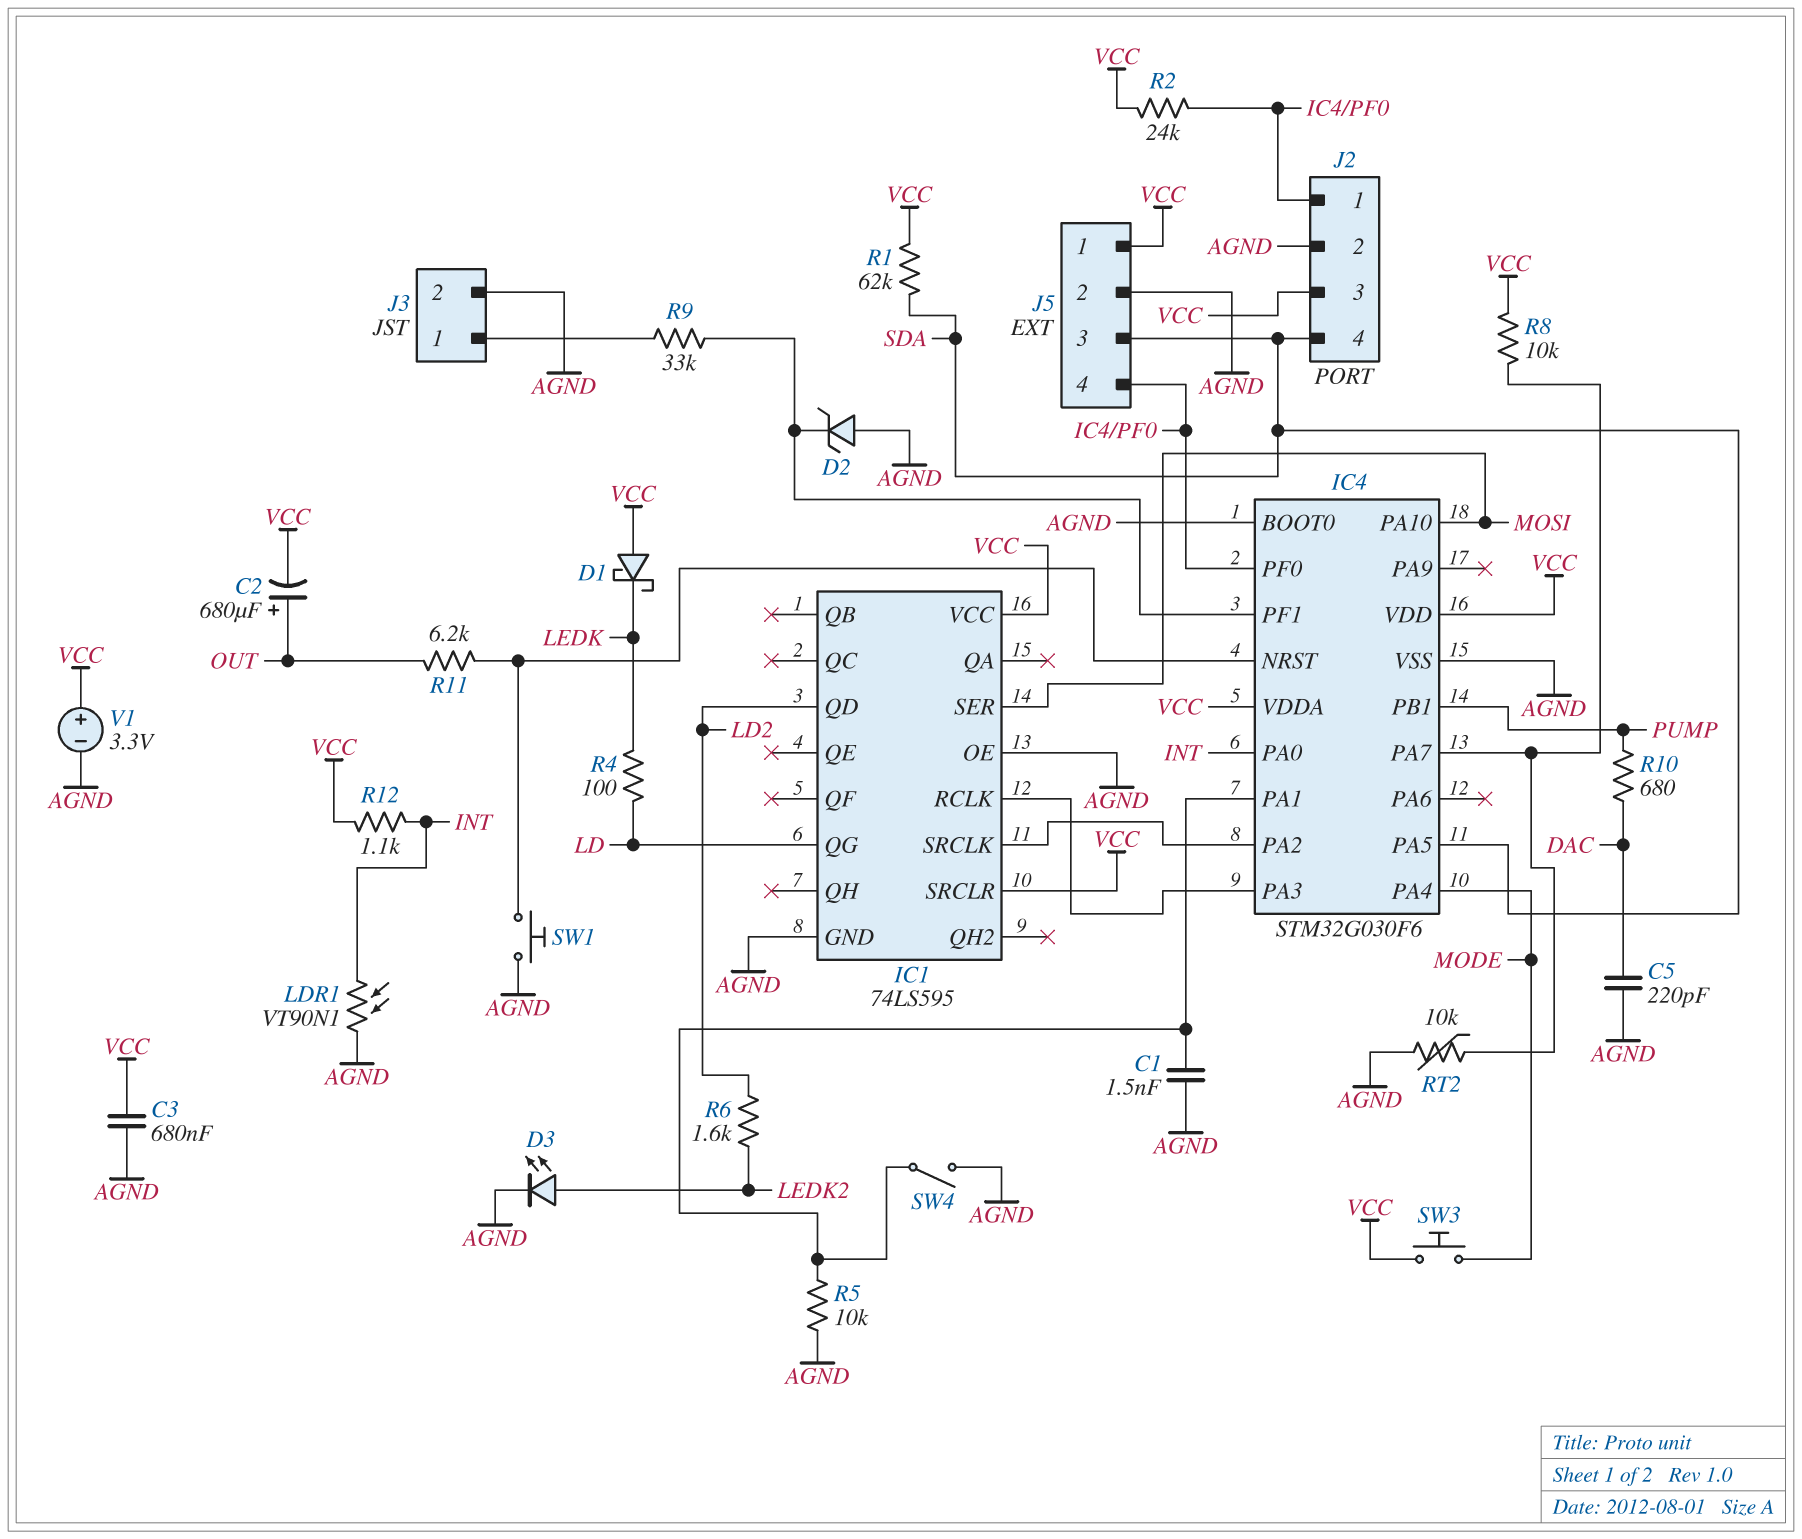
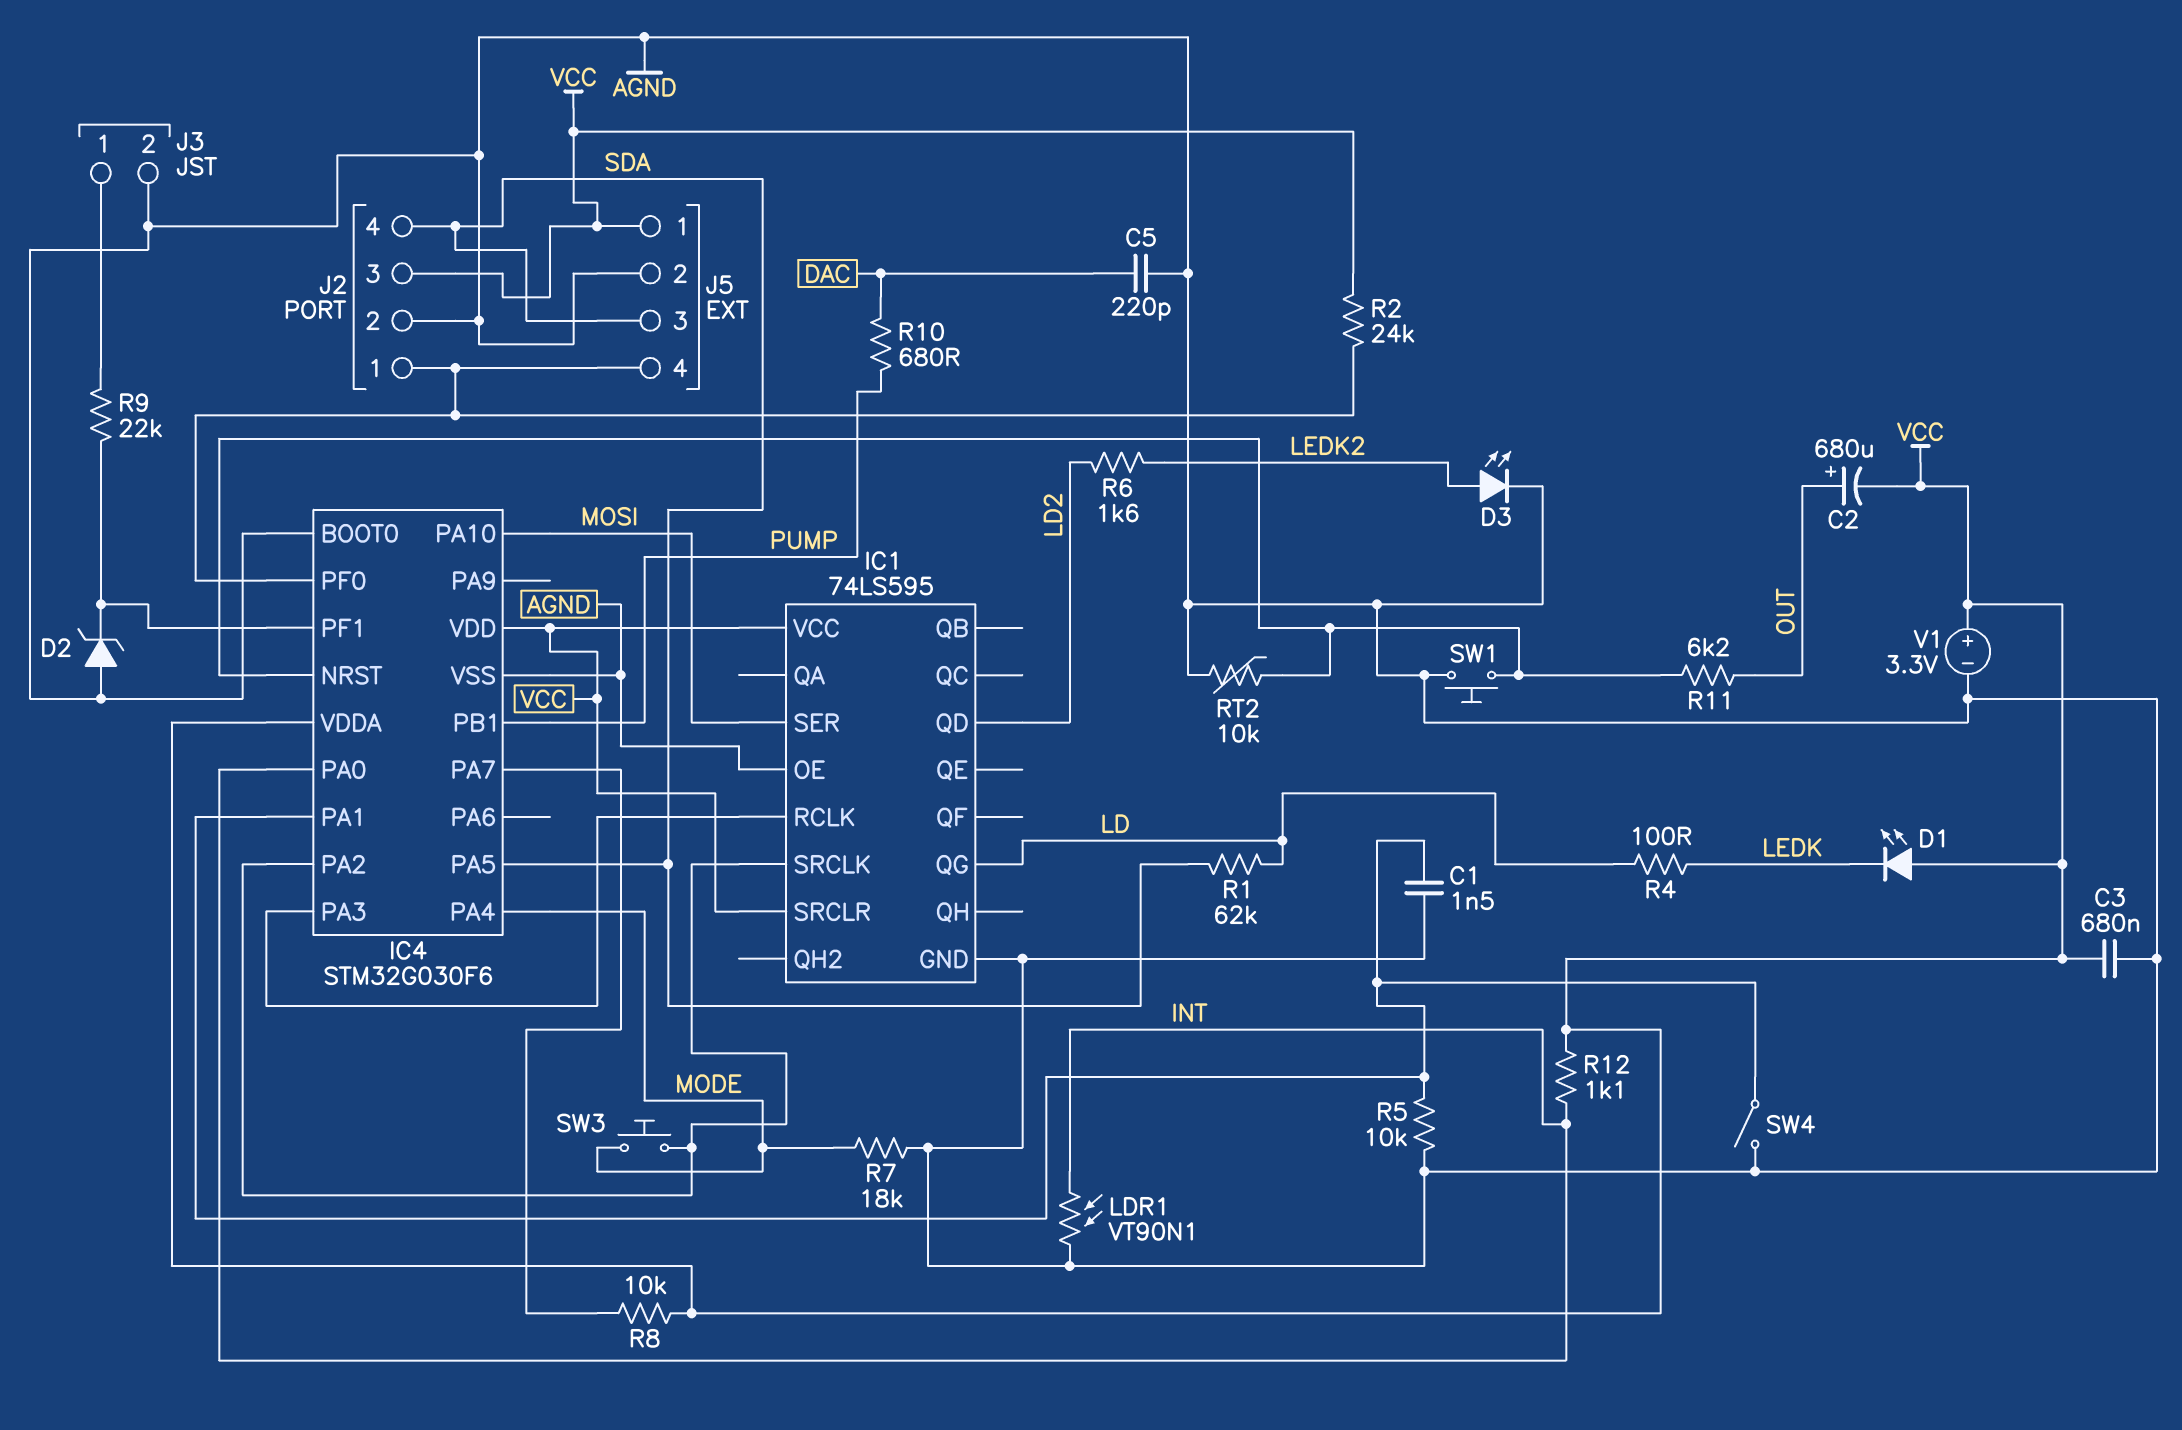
D1: schottky (A VCC, K LEDK) -> LED (A VCC, K LEDK)
R1: 62k (SDA, VCC) -> 62k (LD, SDA)
R7: none -> 18k (AGND, MODE)
R9: 33k (IC4/PF1, J3/1) -> 22k (IC4/PF1, J3/1)
RT2: 10k (AGND, IC4/PA7) -> 10k (AGND, IC4/NRST)
SW3: button (MODE, VCC) -> button (IC1/SRCLK, MODE)

